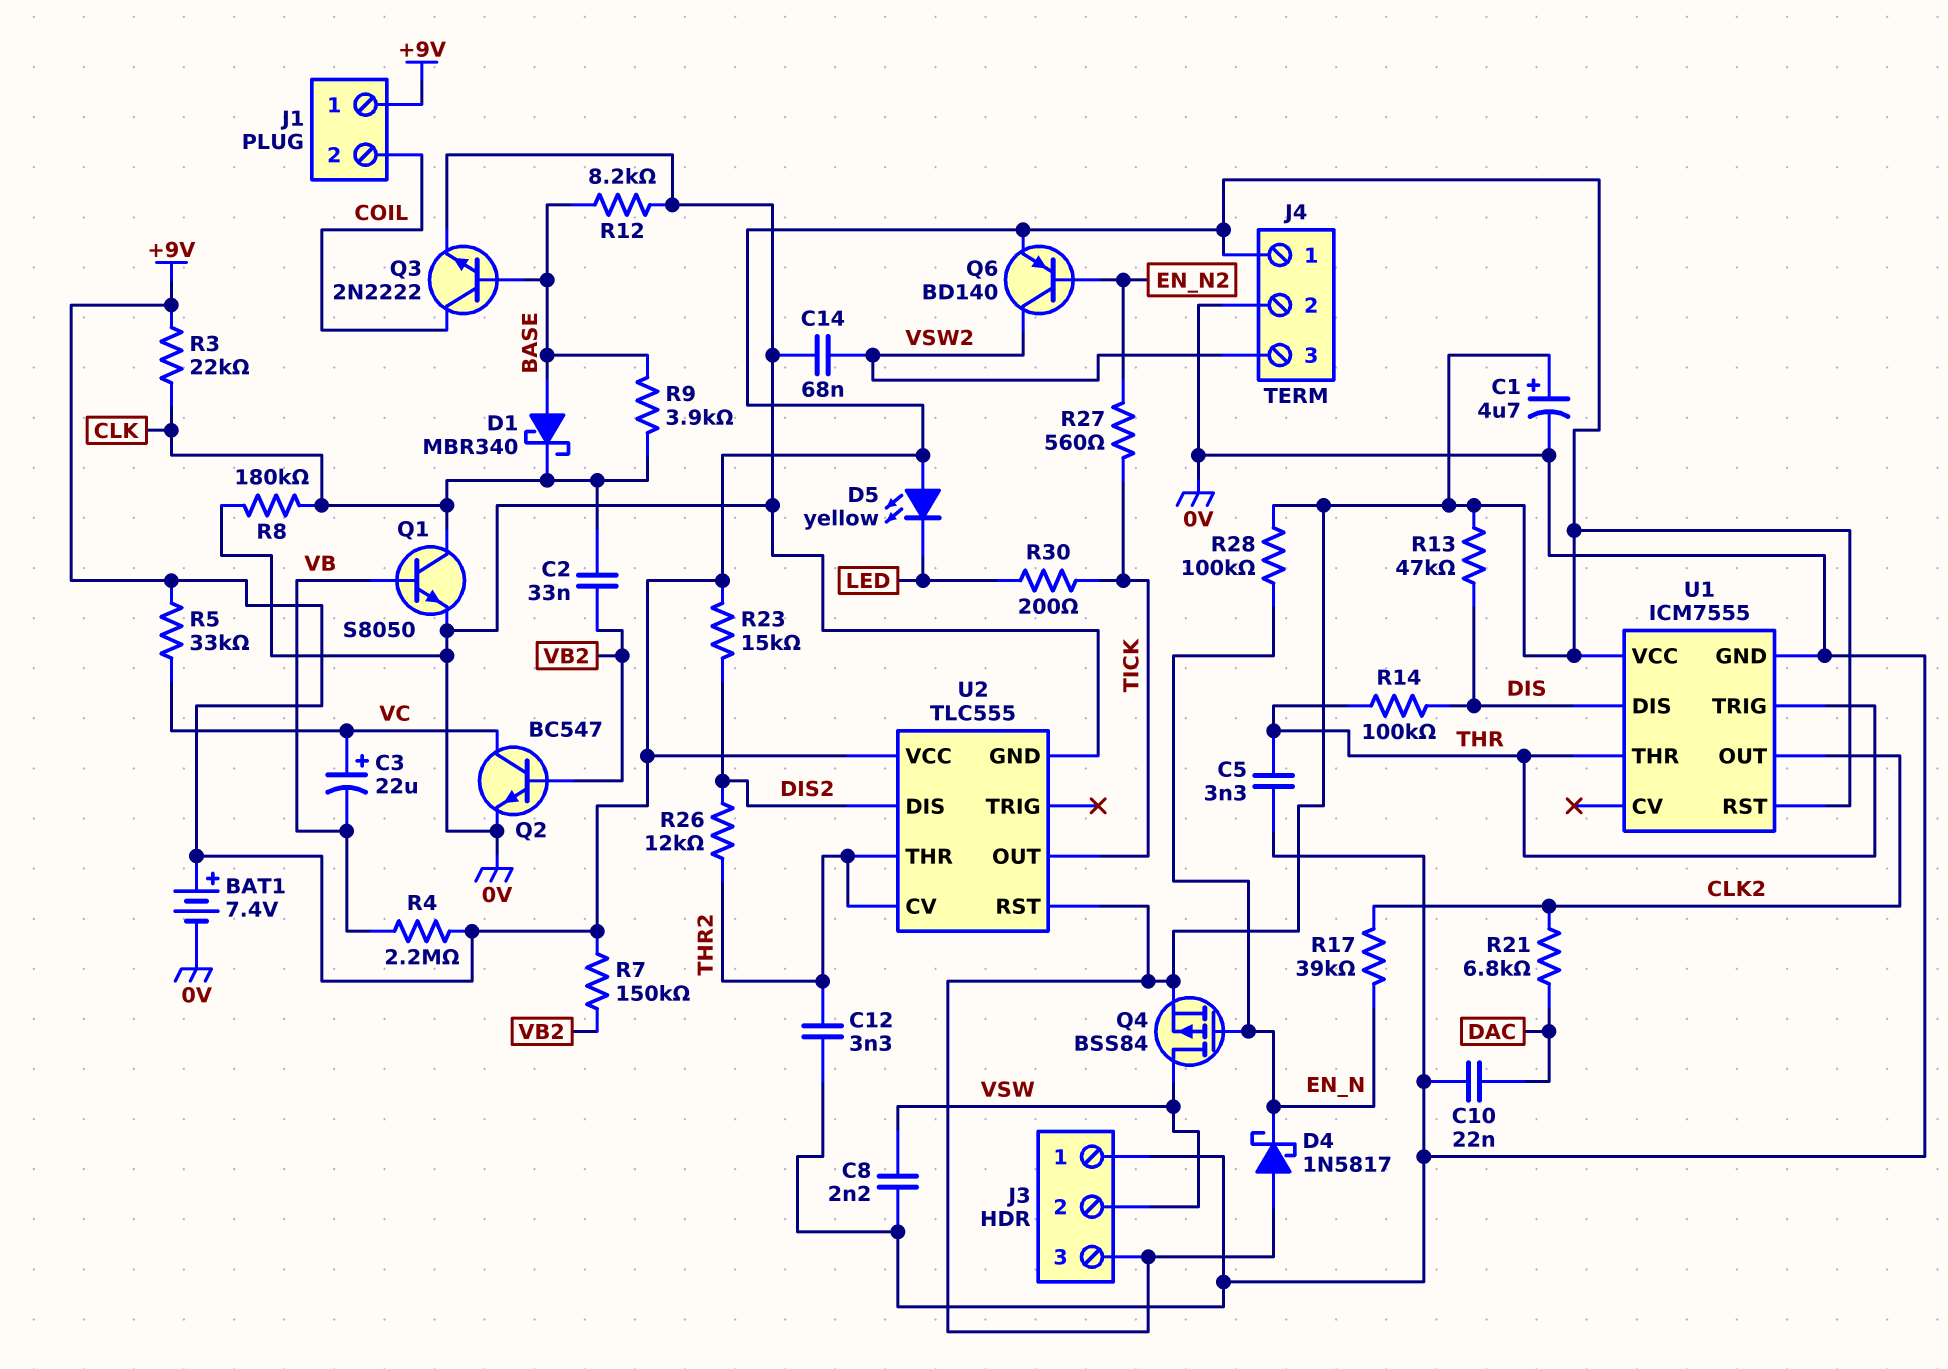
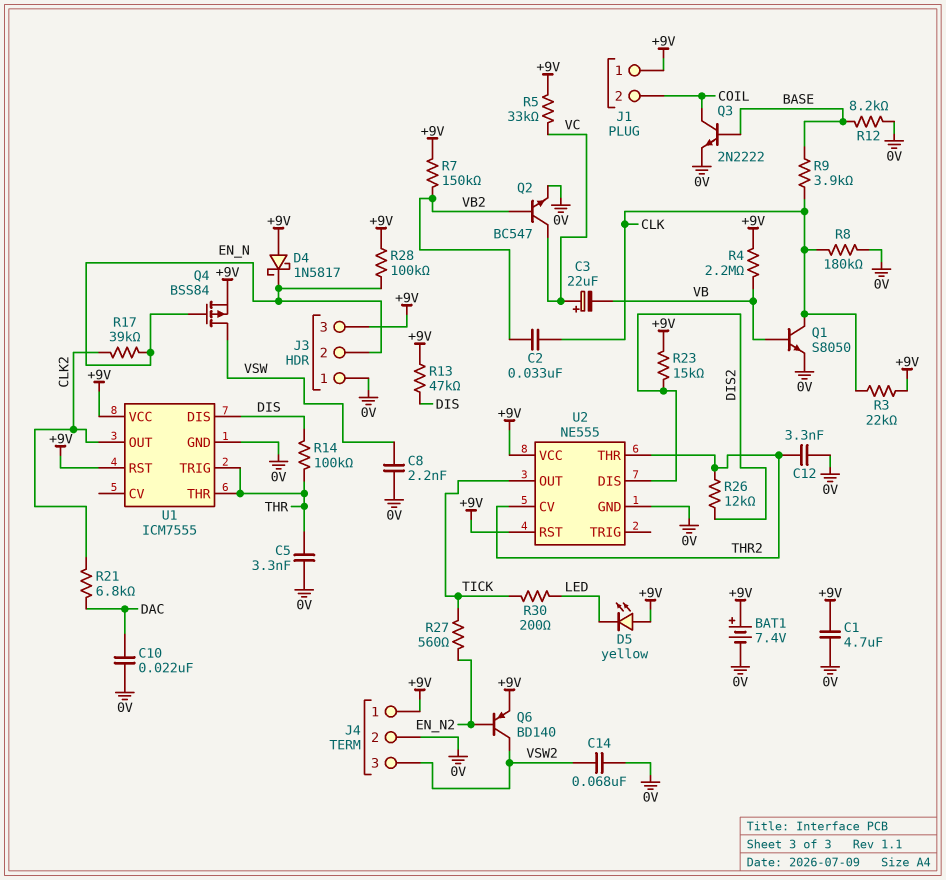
C1: 4.7uF (plus +9V, minus 0V) -> 4.7uF (+9V, 0V)
D1: schottky MBR340 (A BASE, K CLK) -> none
J3 pin 2: VSW -> EN_N
U2: TLC555 -> NE555

